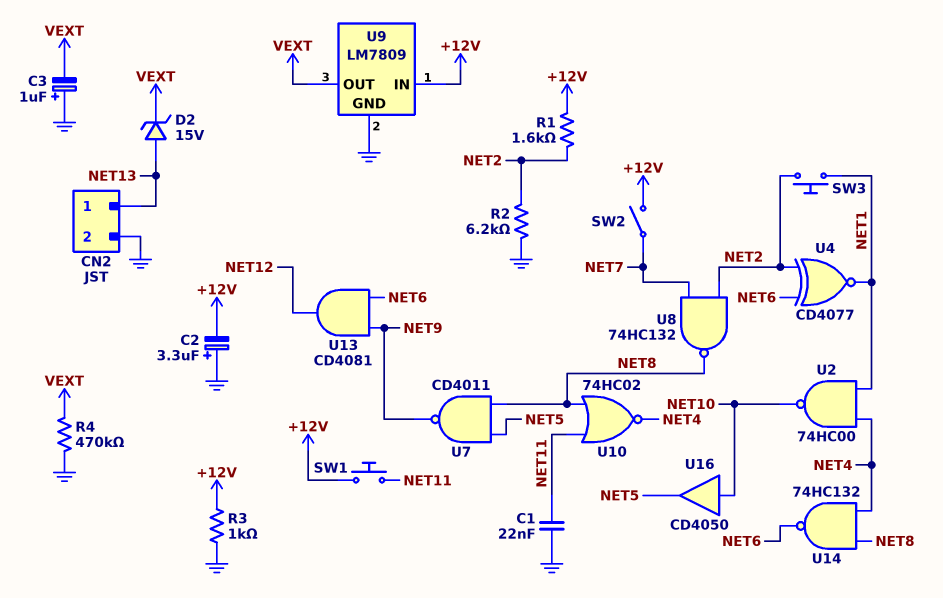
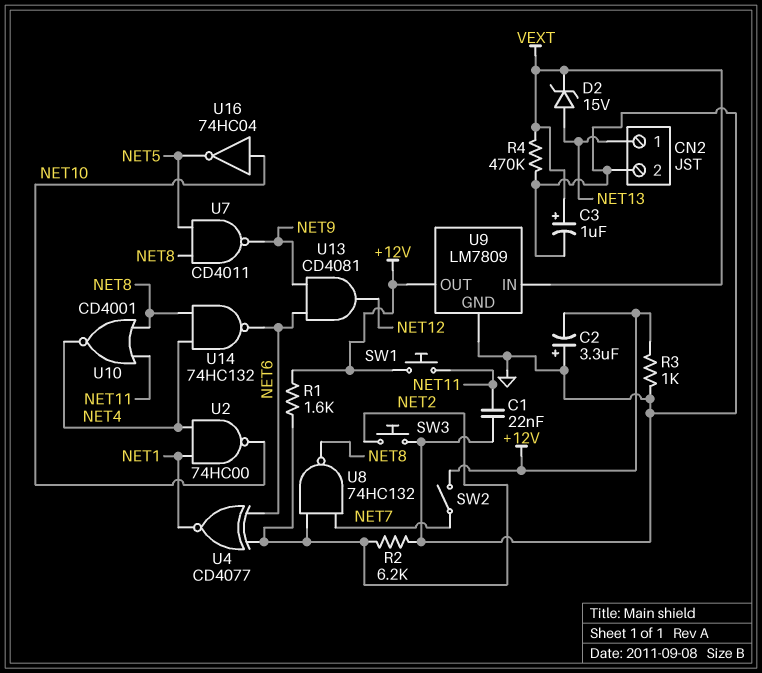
C3: 1uF (plus GND, minus VEXT) -> 1uF (plus VEXT, minus GND)
SW3: button (NET1, NET2) -> button (GND, NET2)
U9 pin IN: +12V -> VEXT
U9 pin OUT: VEXT -> +12V
U10: NOR 74HC02 (in NET8, in NET11, out NET4) -> NOR CD4001 (in NET8, in NET11, out NET4)
U16: buffer CD4050 (in NET10, out NET5) -> NOT 74HC04 (in NET10, out NET5)

